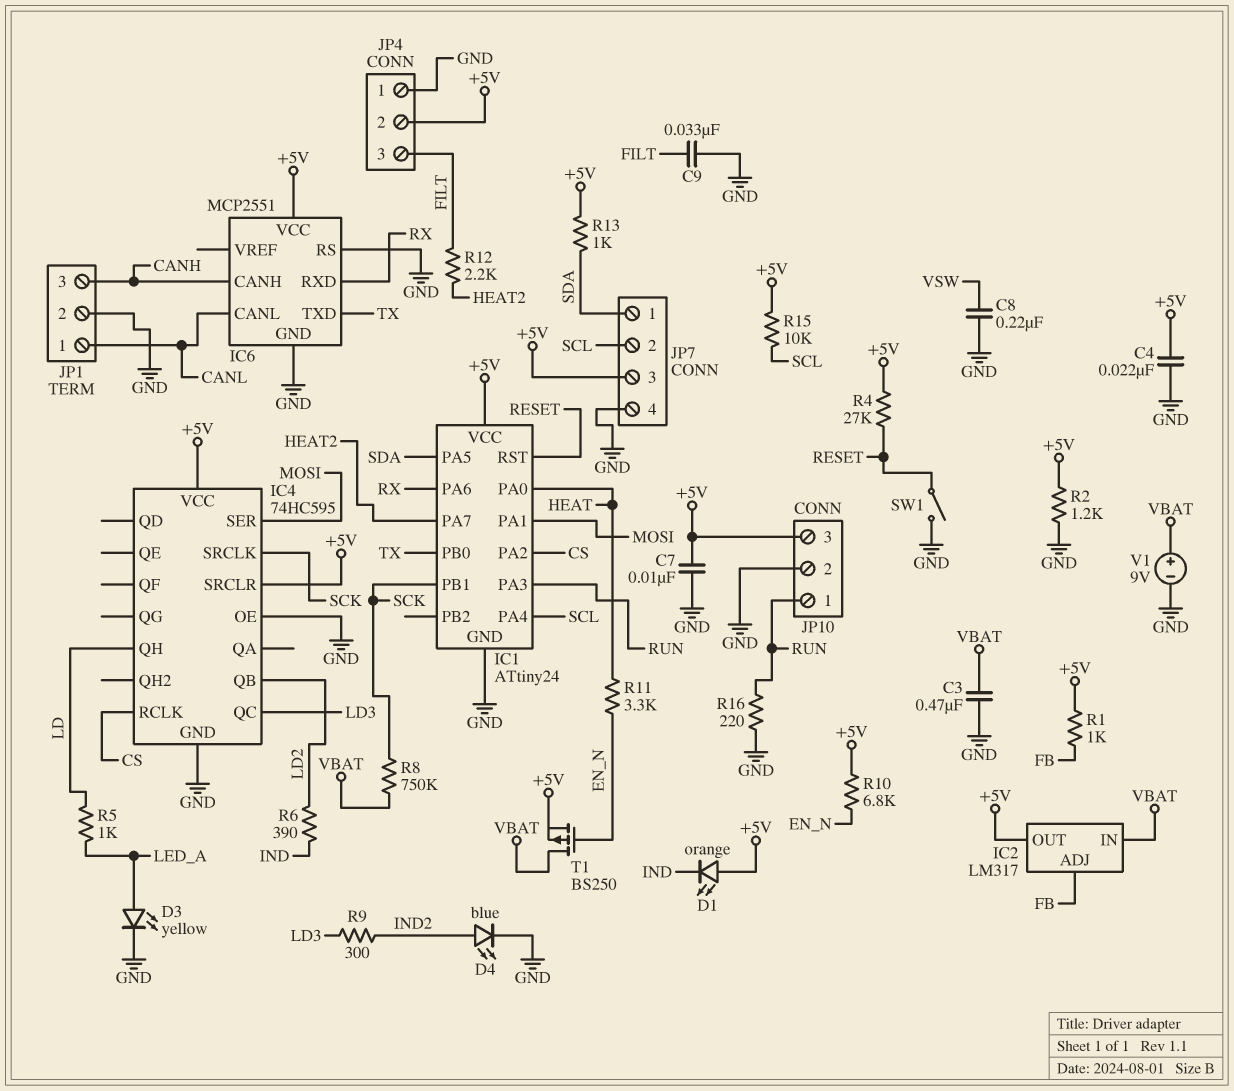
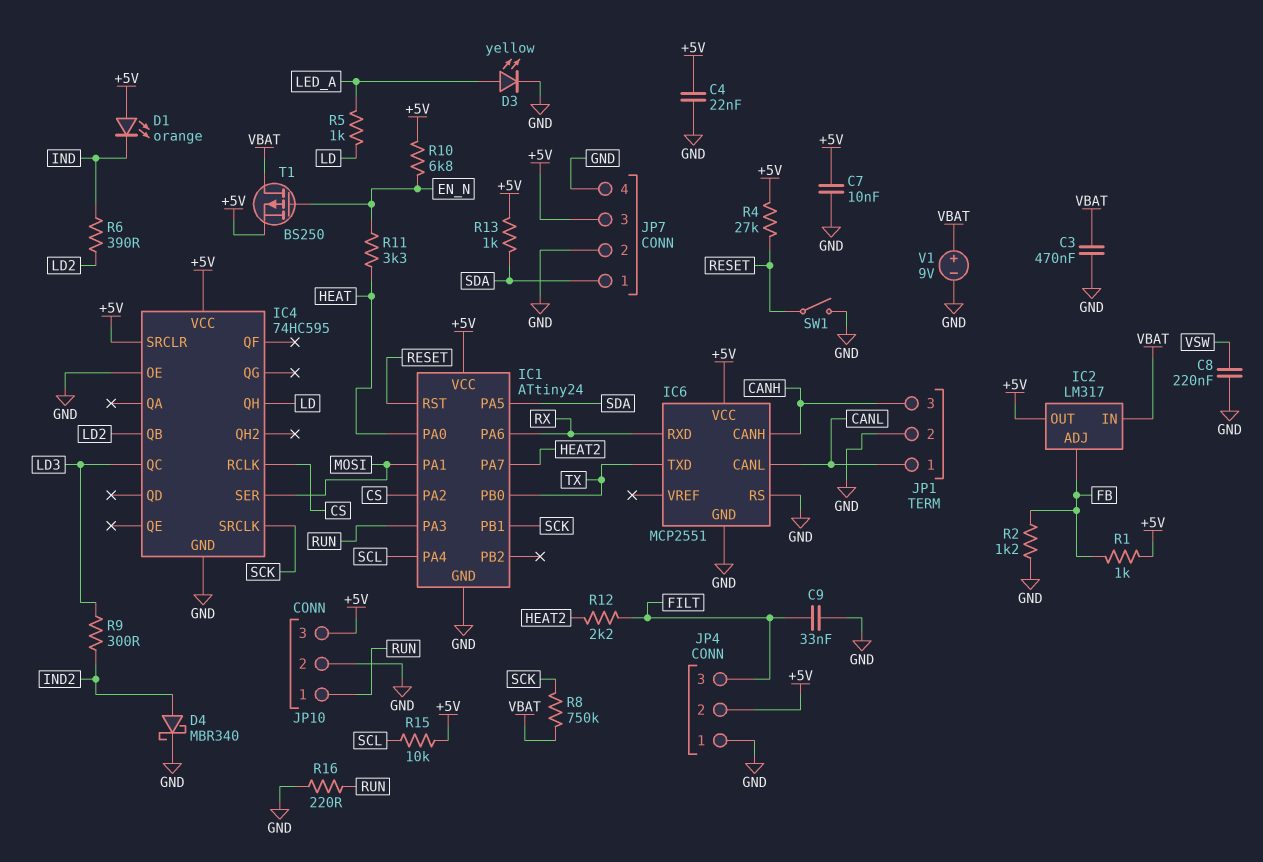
D4: LED blue (A IND2, K GND) -> schottky MBR340 (A IND2, K GND)
JP7 pin 2: SCL -> GND
R2: 1.2k (+5V, GND) -> 1.2k (FB, GND)

